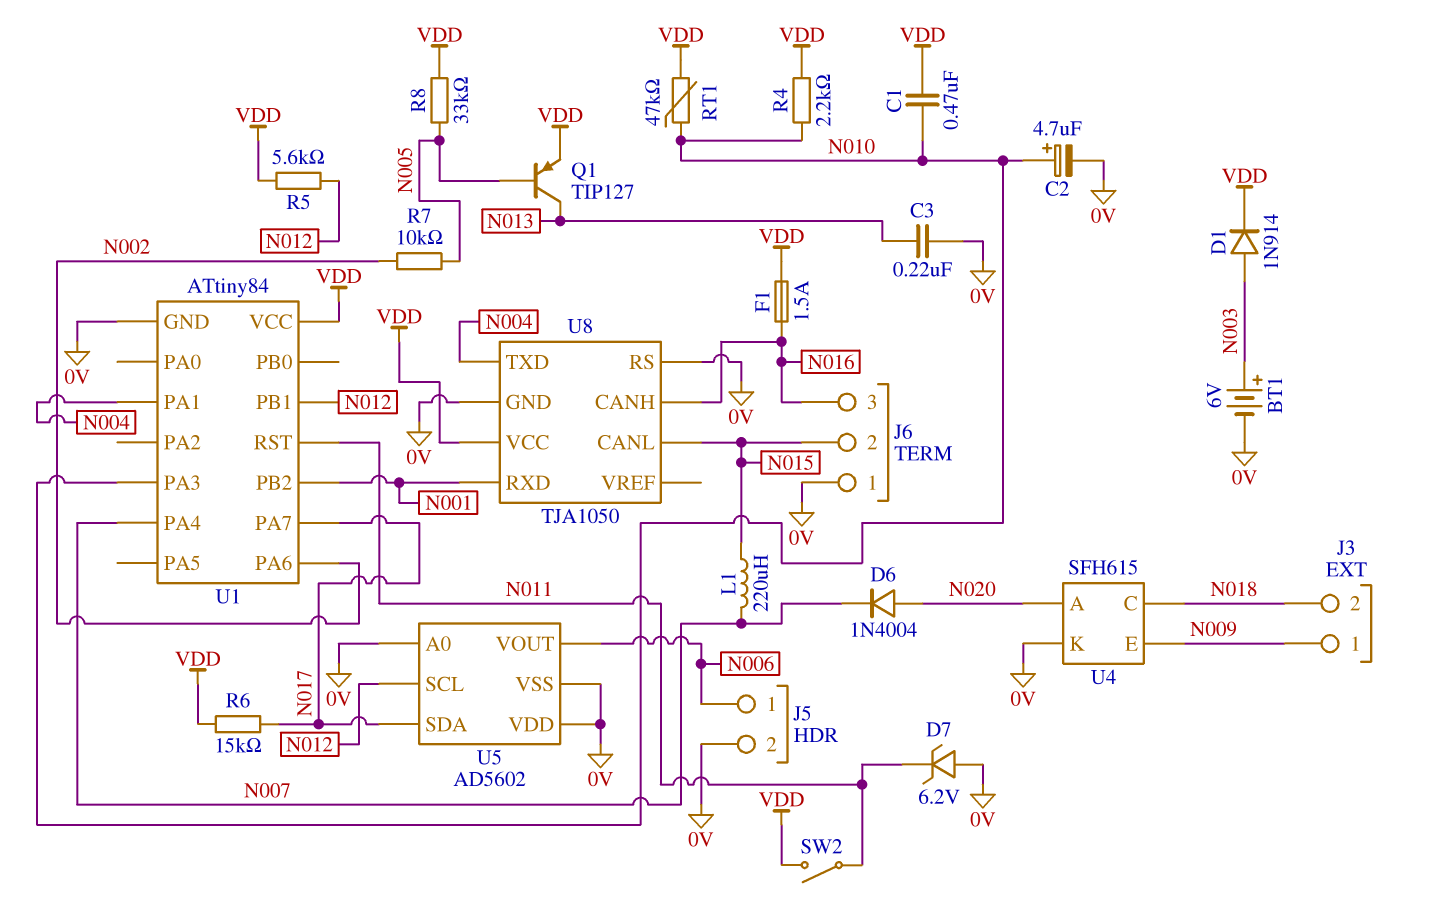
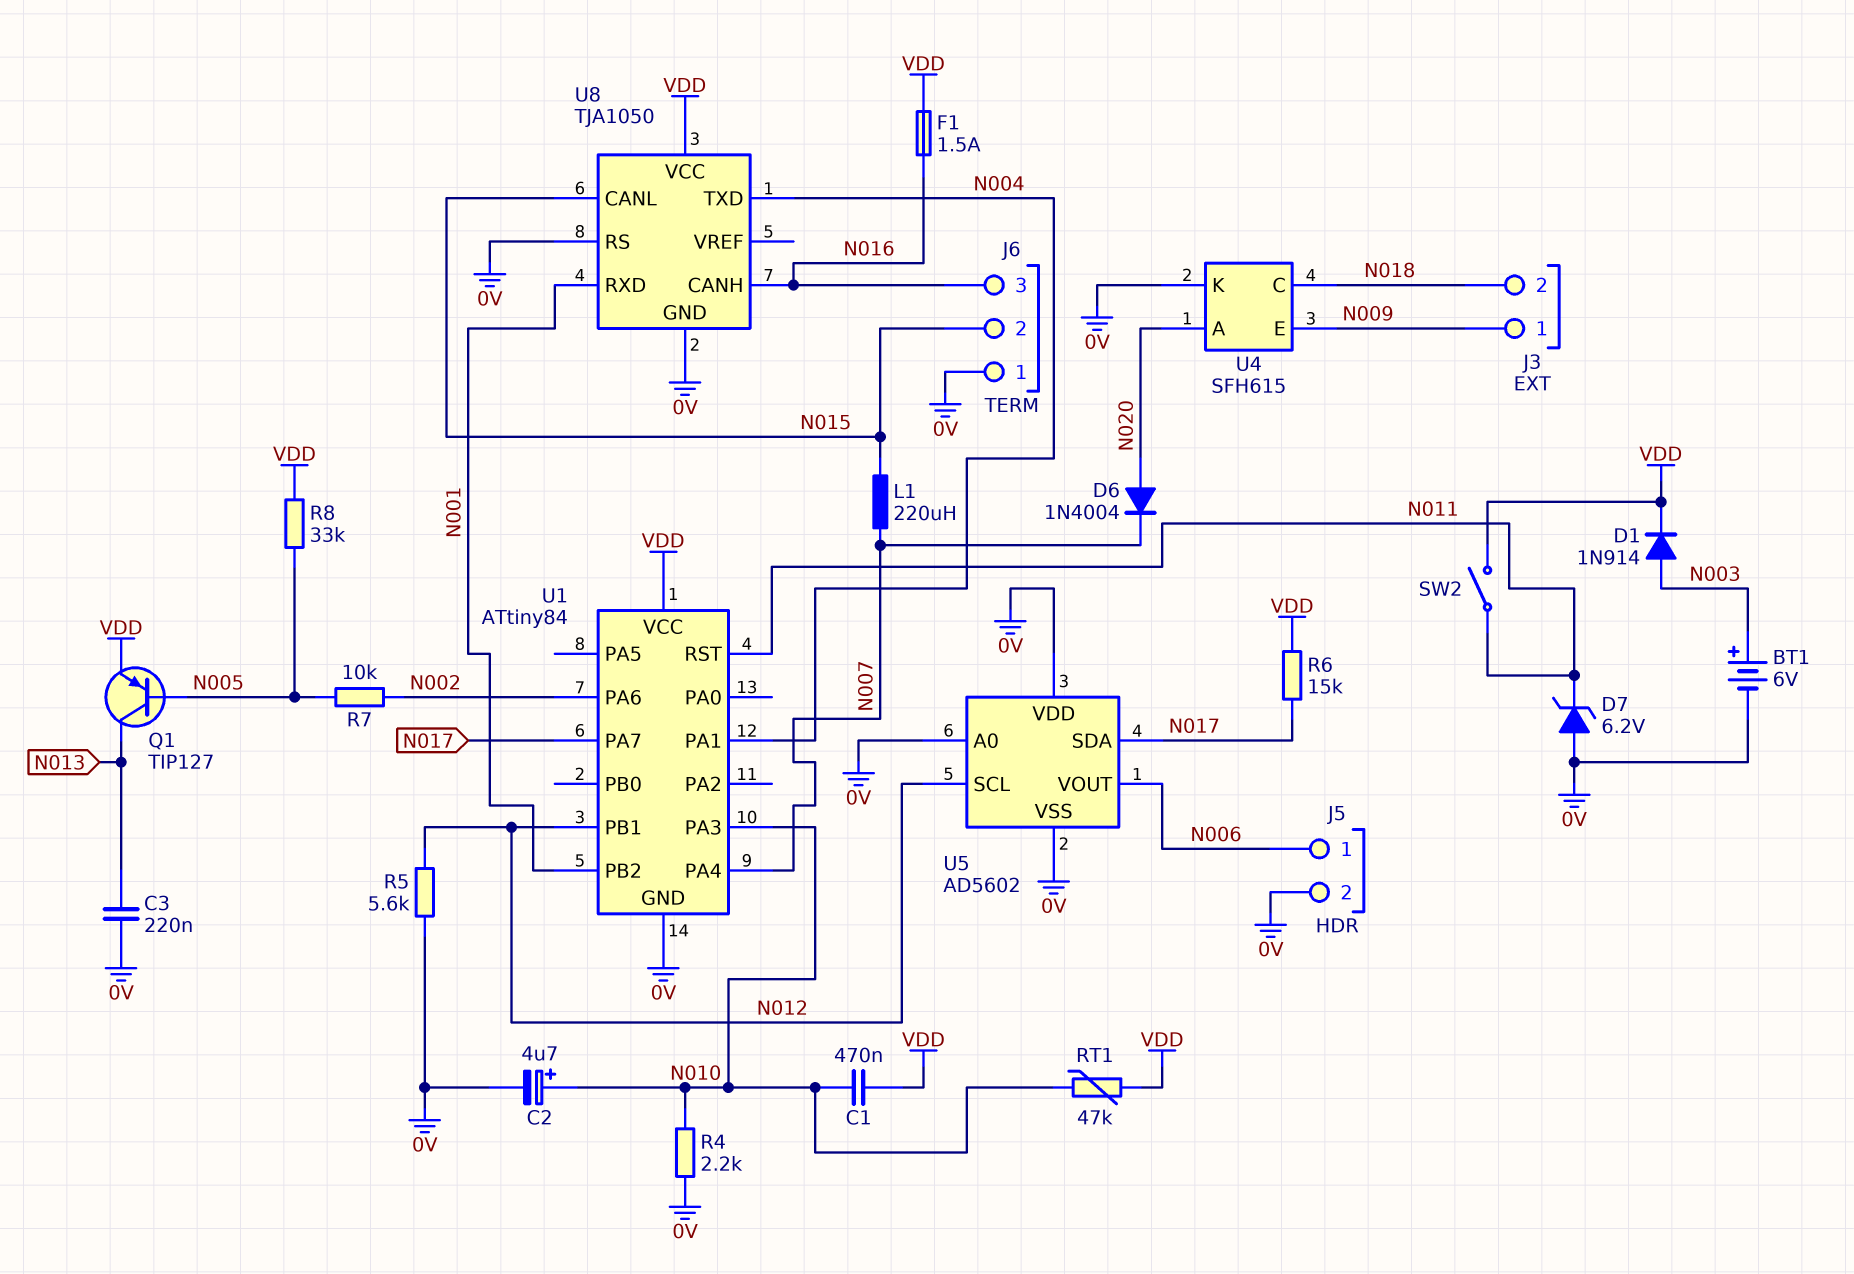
R4: 2.2k (N010, VDD) -> 2.2k (0V, N010)
R5: 5.6k (N012, VDD) -> 5.6k (0V, N012)

